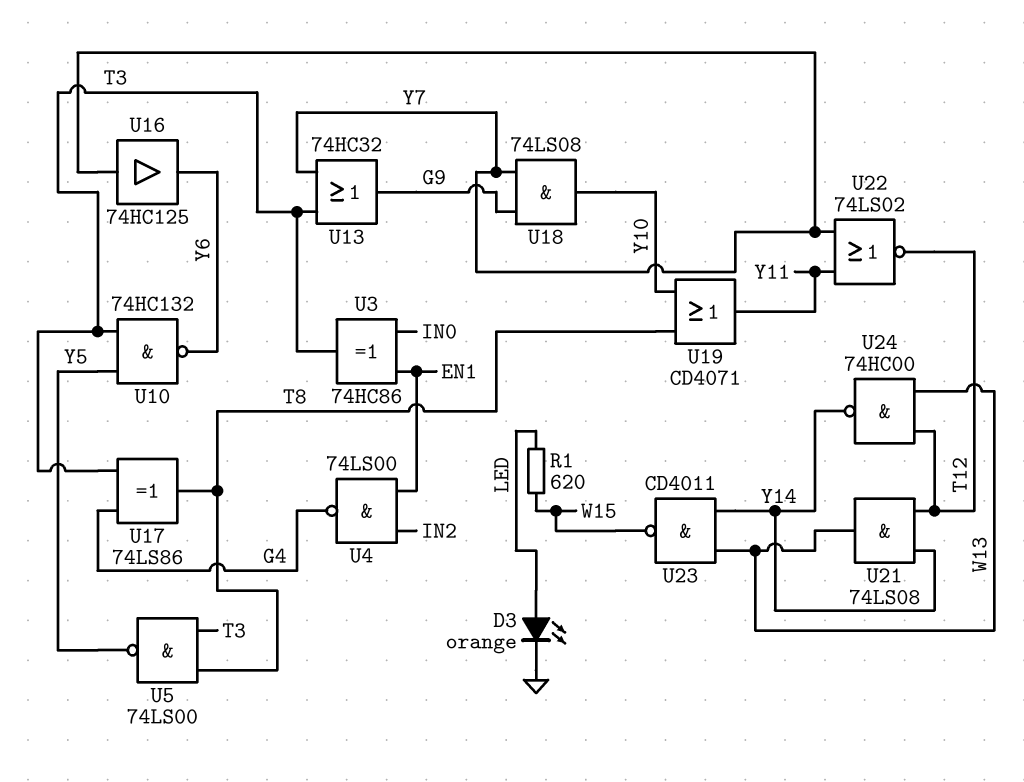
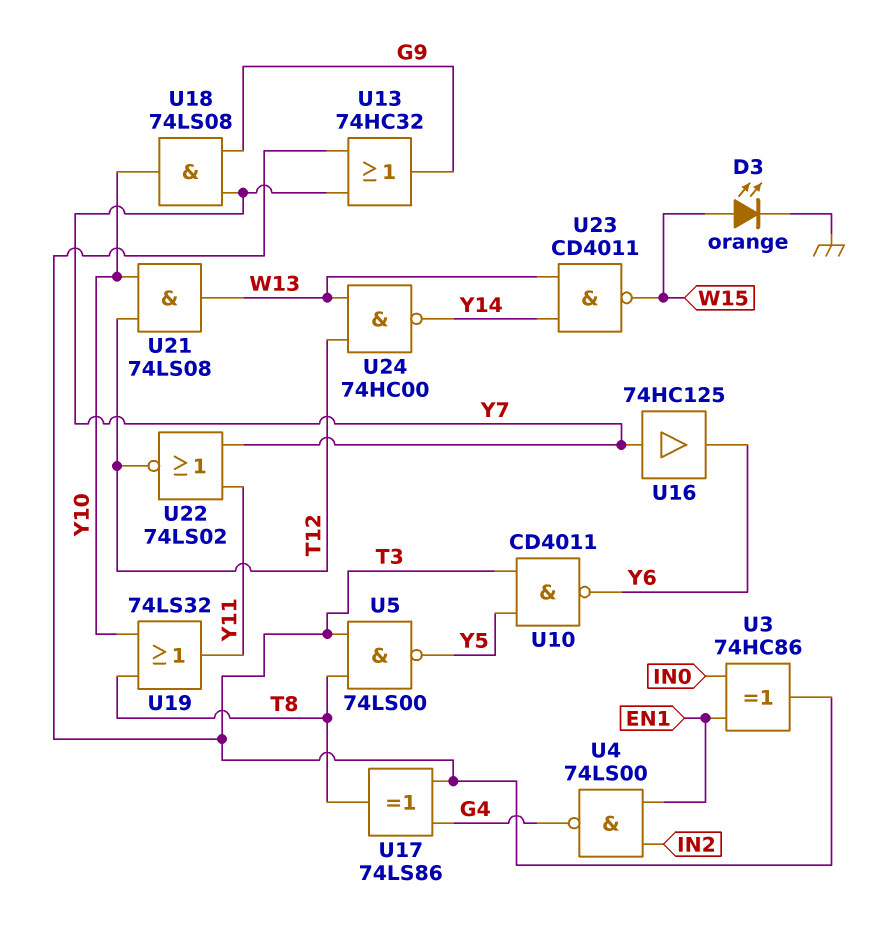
D3: LED orange (A LED, K GND) -> LED orange (A W15, K GND)
R1: 620 (LED, W15) -> none
U10: NAND 74HC132 (in T3, in Y5, out Y6) -> NAND CD4011 (in T3, in Y5, out Y6)
U19: OR CD4071 (in T8, in Y10, out Y11) -> OR 74LS32 (in T8, in Y10, out Y11)
U21: AND 74LS08 (in T12, in Y14, out W13) -> AND 74LS08 (in T12, in Y10, out W13)

